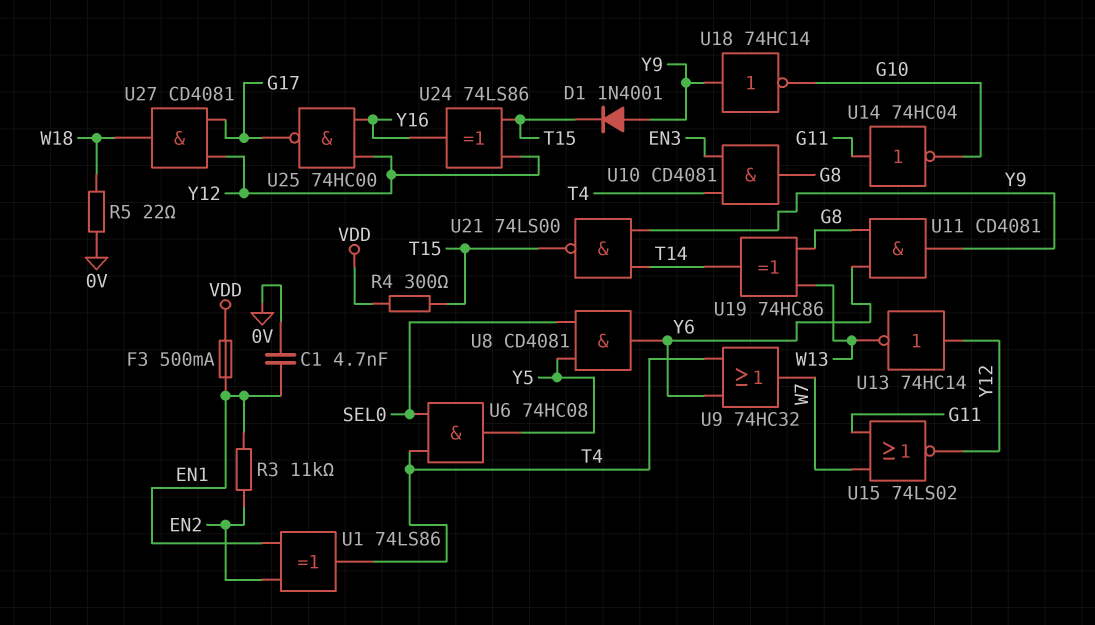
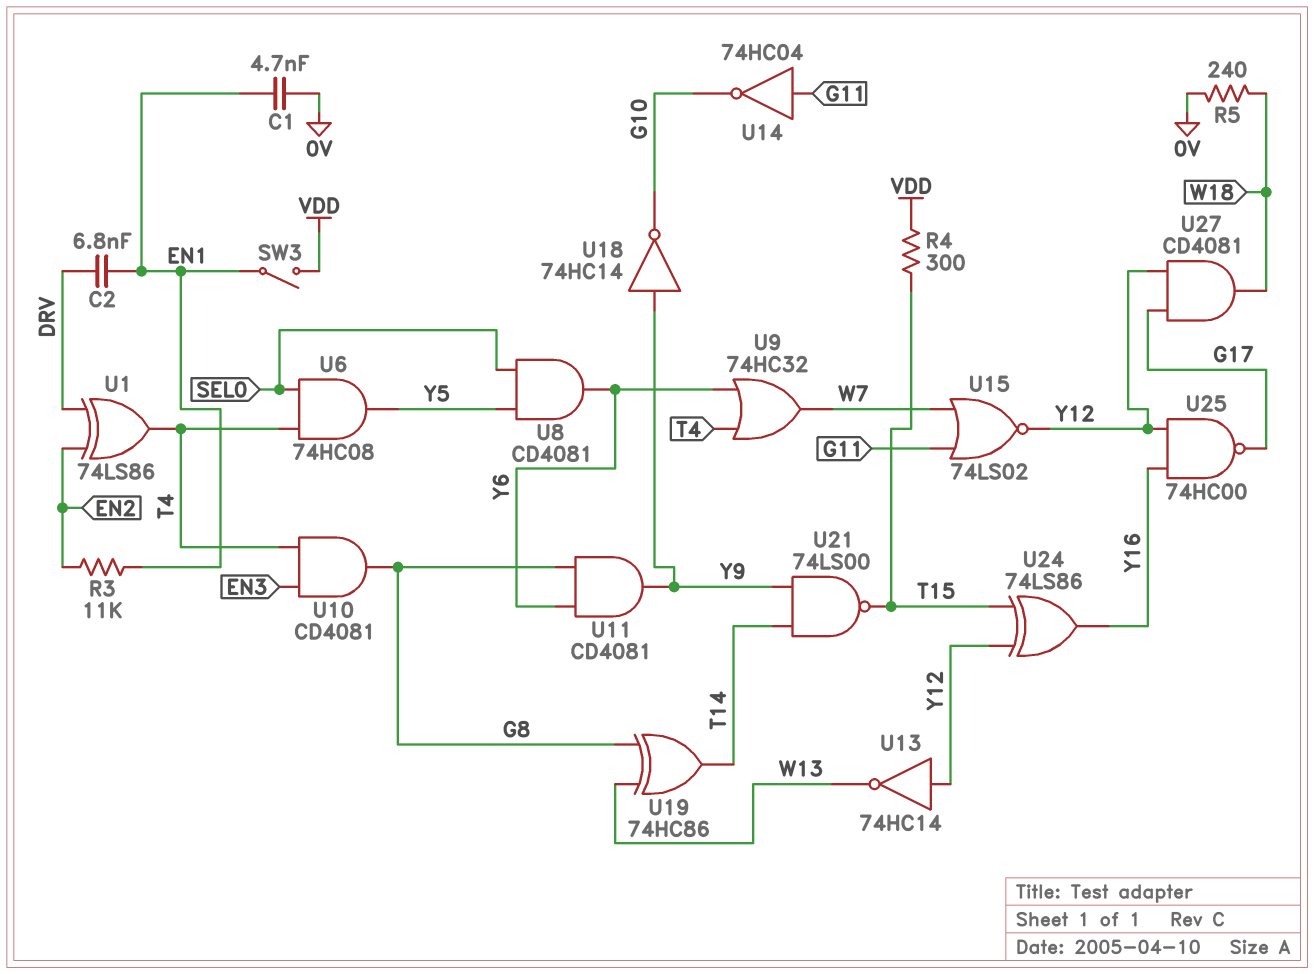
C2: none -> 6.8nF (DRV, EN1)
D1: diode 1N4001 (A Y9, K T15) -> none
F3: 500mA (EN1, VDD) -> none
R5: 22 (0V, W18) -> 240 (0V, W18)
SW3: none -> switch (EN1, VDD)
U1: XOR 74LS86 (in EN1, in EN2, out T4) -> XOR 74LS86 (in DRV, in EN2, out T4)

